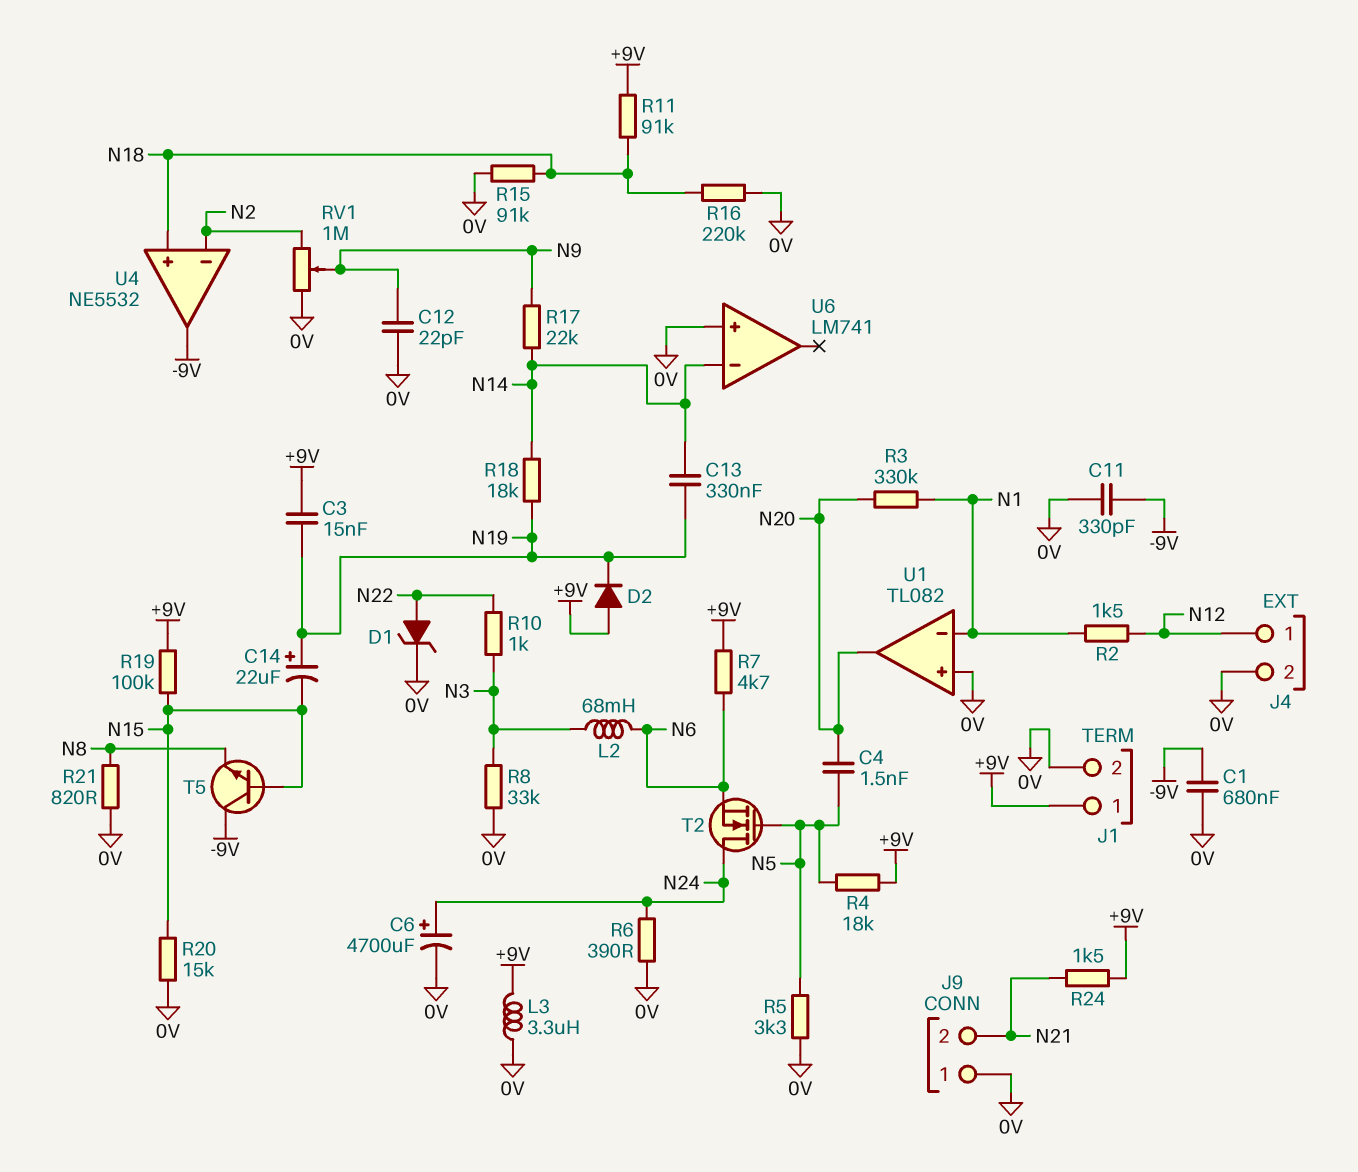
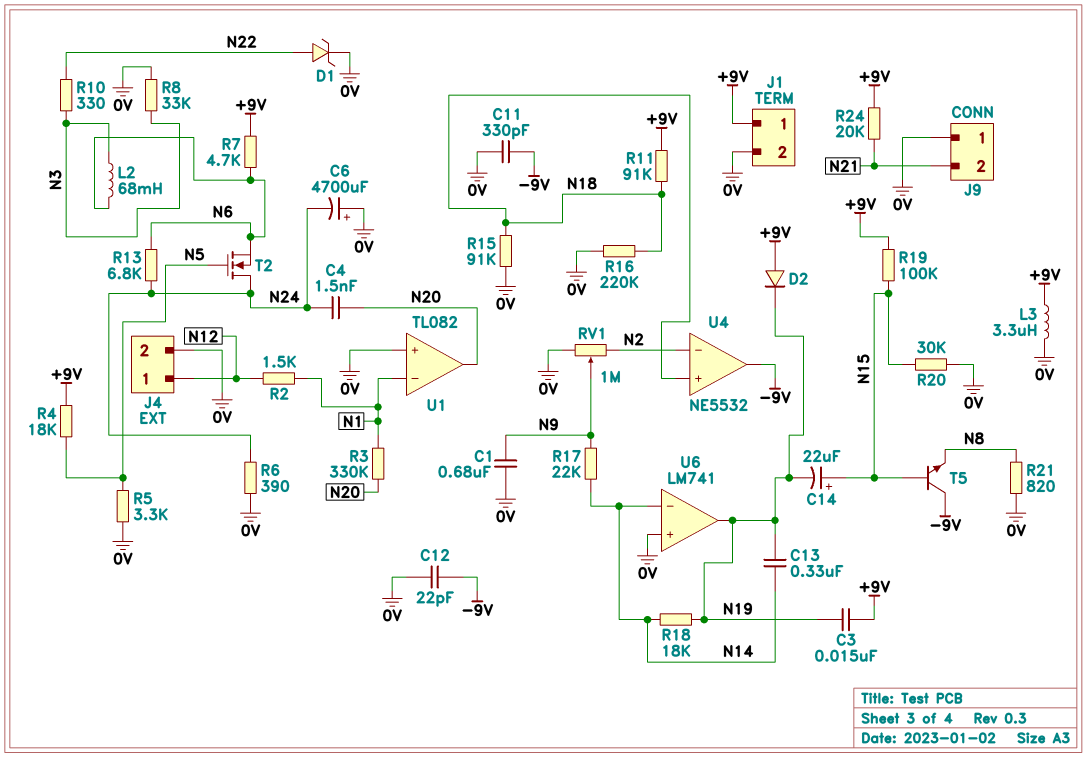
C1: 680nF (-9V, 0V) -> 680nF (0V, N9)
C4: 1.5nF (N5, N20) -> 1.5nF (N20, N24)
C6: 4700uF (plus N24, minus 0V) -> 4700uF (plus 0V, minus N24)
C12: 22pF (0V, N9) -> 22pF (-9V, 0V)
C14: 22uF (plus N19, minus N15) -> 22uF (plus N15, minus N19)
R10: 1k (N3, N22) -> 330 (N3, N22)
R13: none -> 6.8k (N6, N24)
R20: 15k (0V, N15) -> 30k (0V, N15)
R24: 1.5k (+9V, N21) -> 20k (+9V, N21)
U6 pin out: none -> N19

